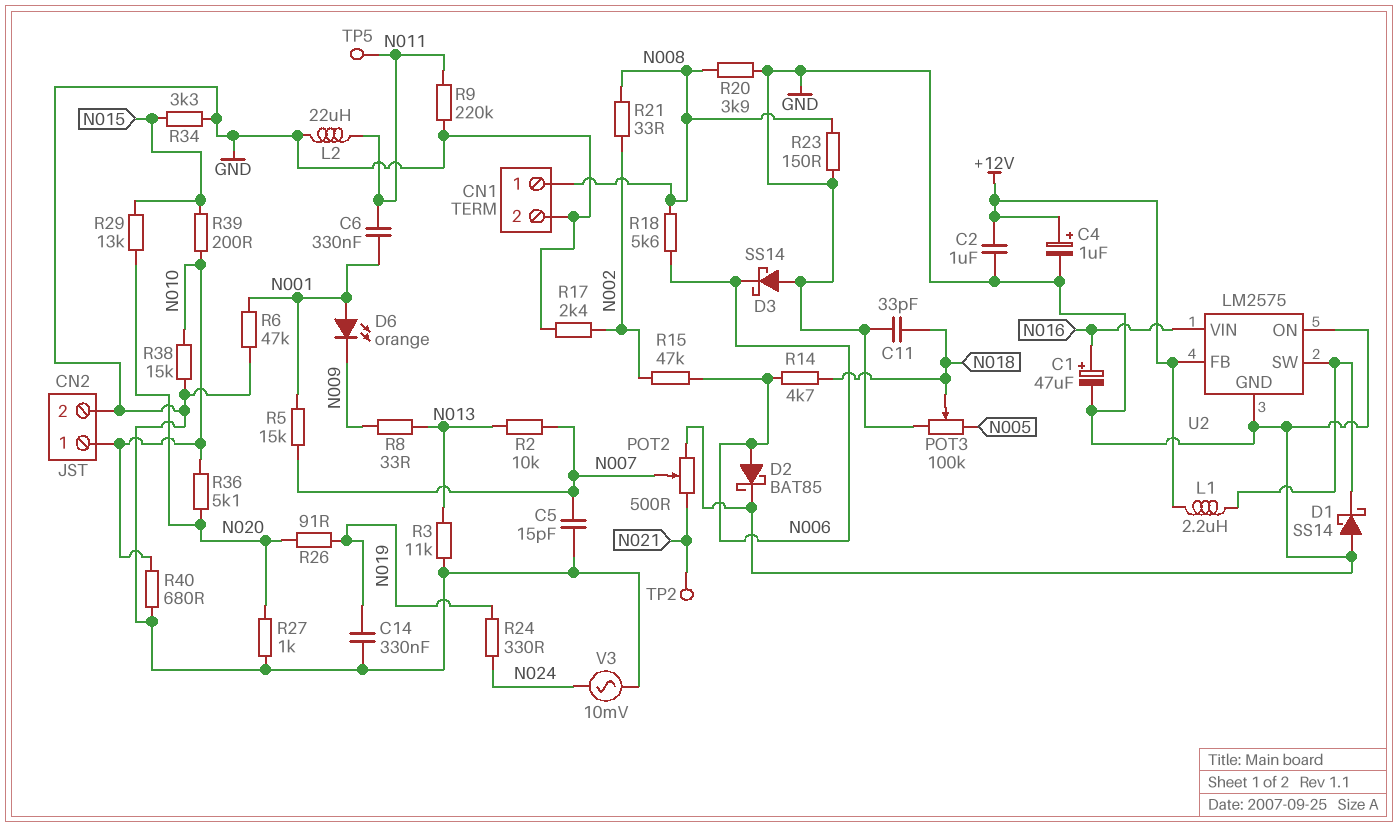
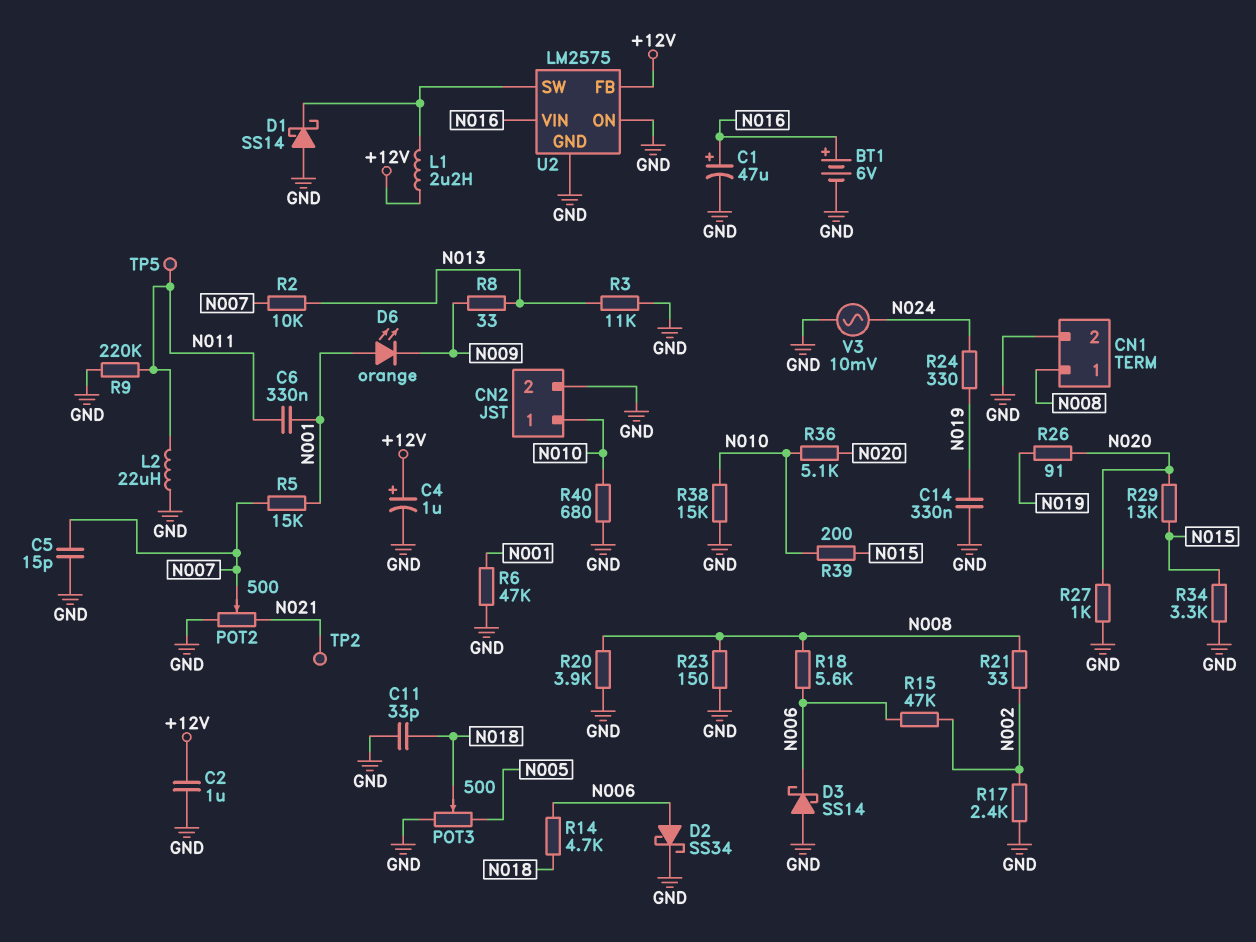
BT1: none -> 6V (plus N016, minus GND)
D2: schottky BAT85 (A N006, K GND) -> schottky SS34 (A N006, K GND)
POT3: 100k (GND, N005, wiper N018) -> 500 (GND, N005, wiper N018)

